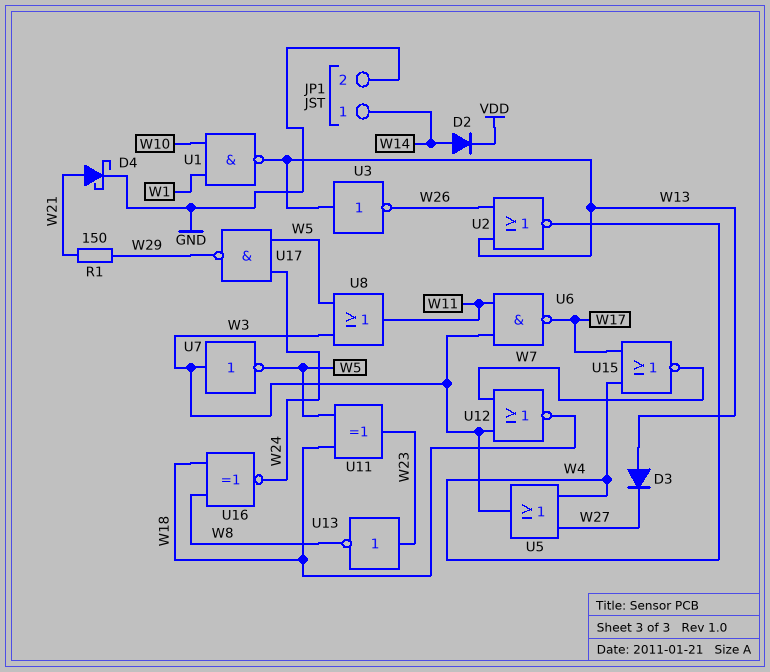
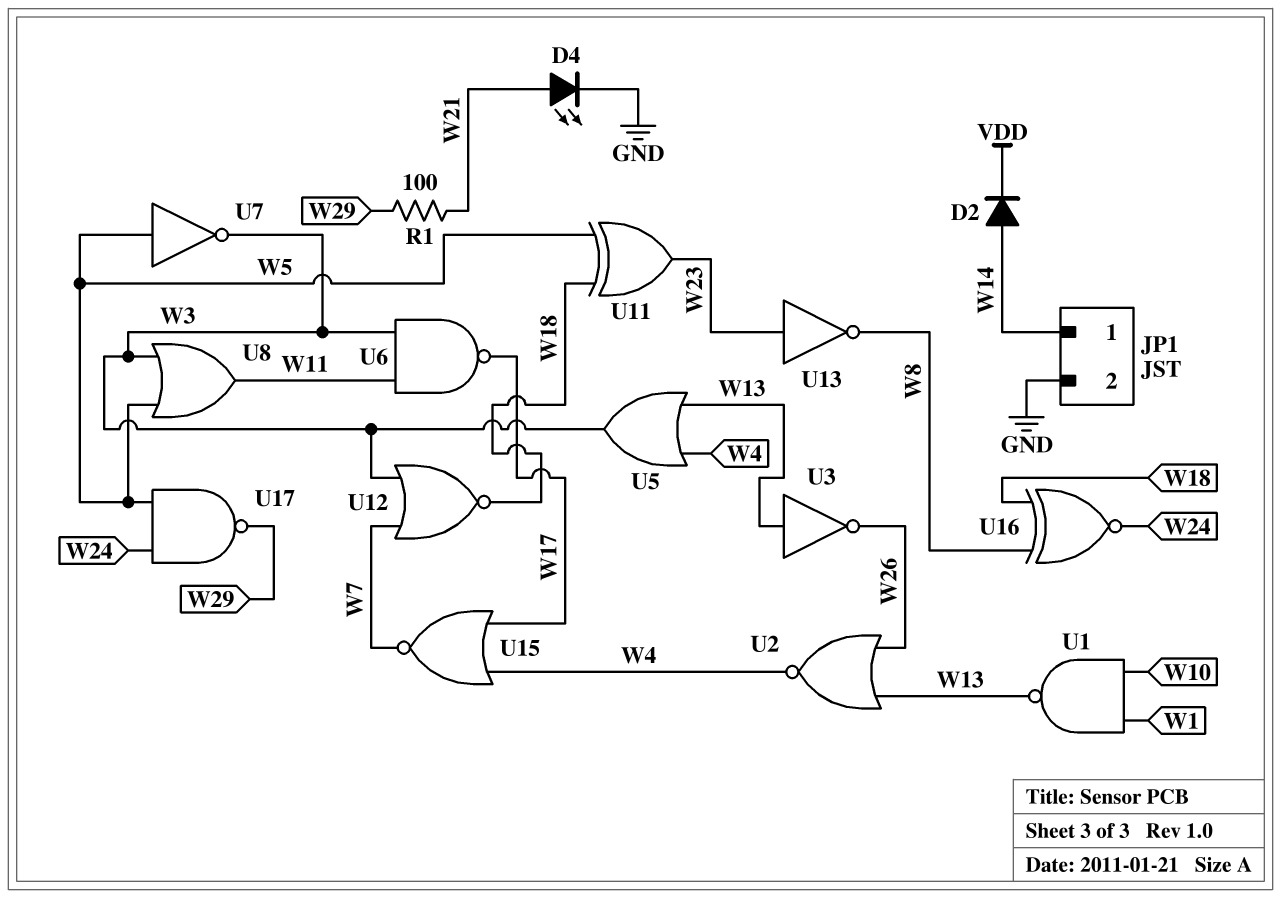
D3: diode (A W13, K W27) -> none
D4: schottky (A W21, K GND) -> LED (A W21, K GND)
R1: 150 (W21, W29) -> 100 (W21, W29)
U5: OR (in W4, in W27, out W3) -> OR (in W4, in W13, out W3)
U7: NOT (in W3, out W5) -> NOT (in W5, out W3)

